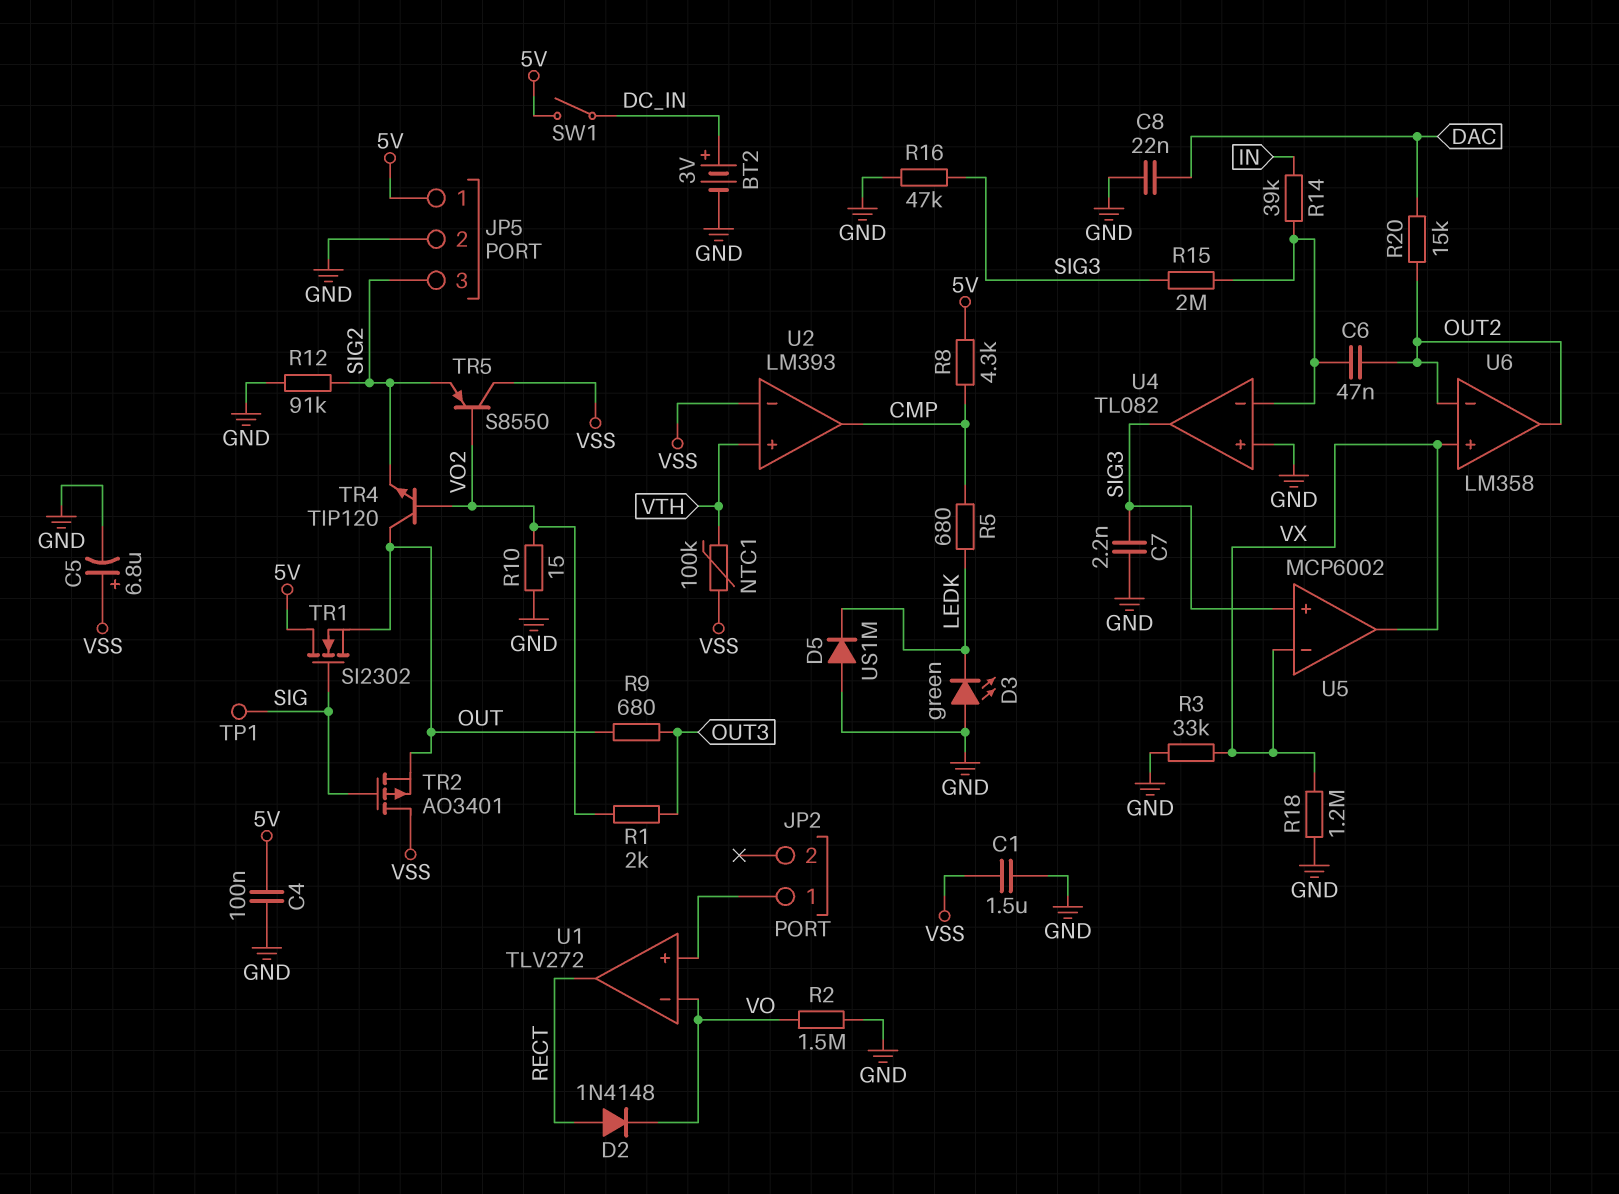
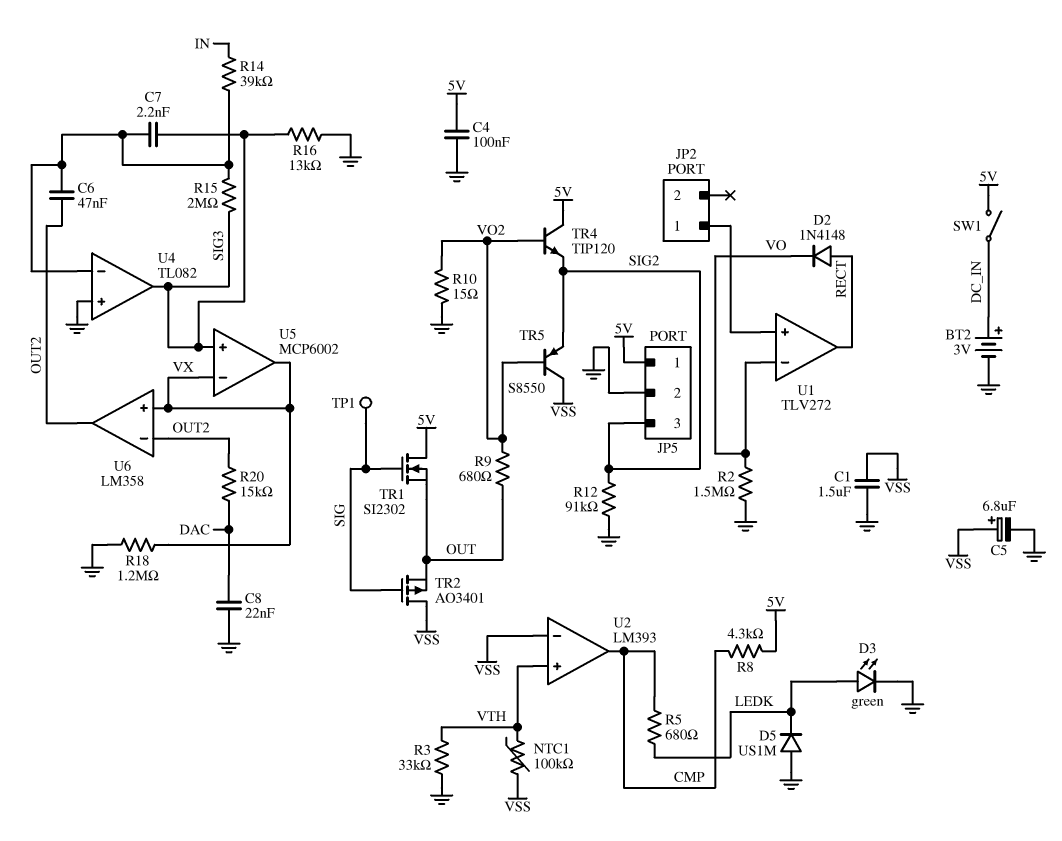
C7: 2.2nF (GND, SIG3) -> 2.2nF (SIG3, U4/in-)
D3: LED green (A GND, K LEDK) -> LED green (A LEDK, K GND)
R1: 2k (OUT3, VO2) -> none
R3: 33k (GND, VX) -> 33k (GND, VTH)
R9: 680 (OUT, OUT3) -> 680 (OUT, VO2)
R16: 47k (GND, SIG3) -> 13k (GND, SIG3)
TR4: NPN TIP120 (B VO2, C OUT, E SIG2) -> NPN TIP120 (B VO2, C 5V, E SIG2)

